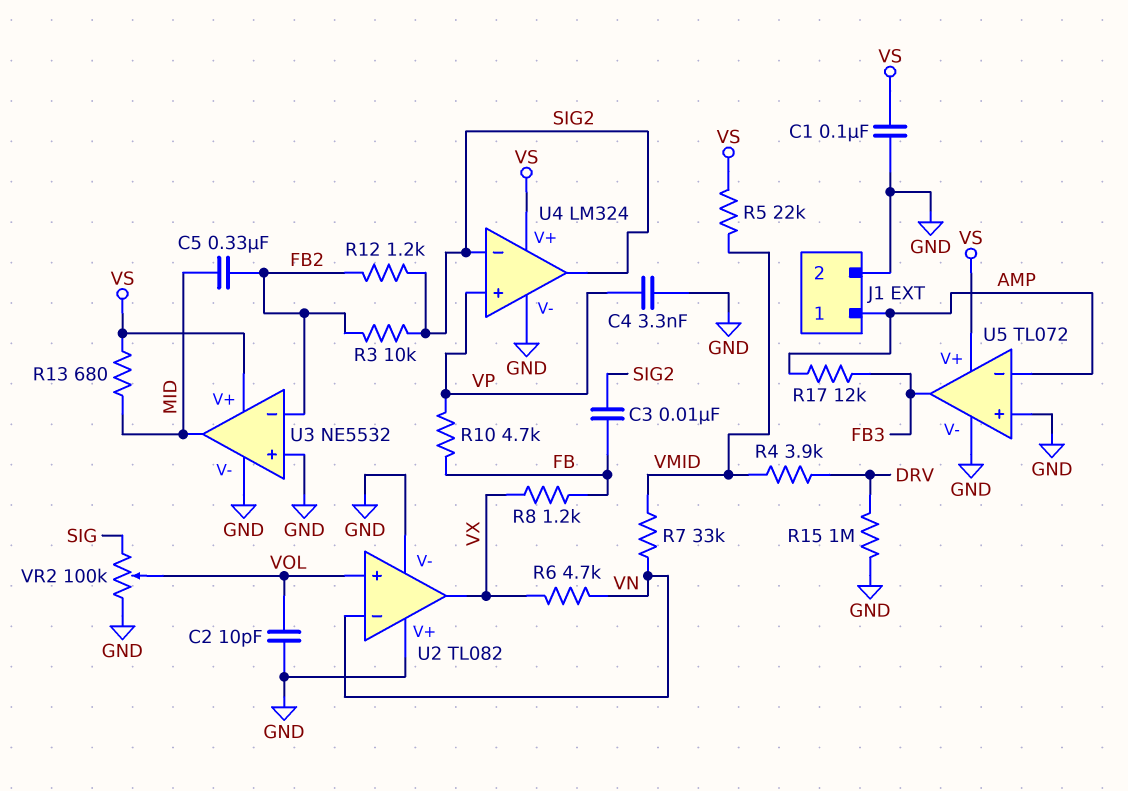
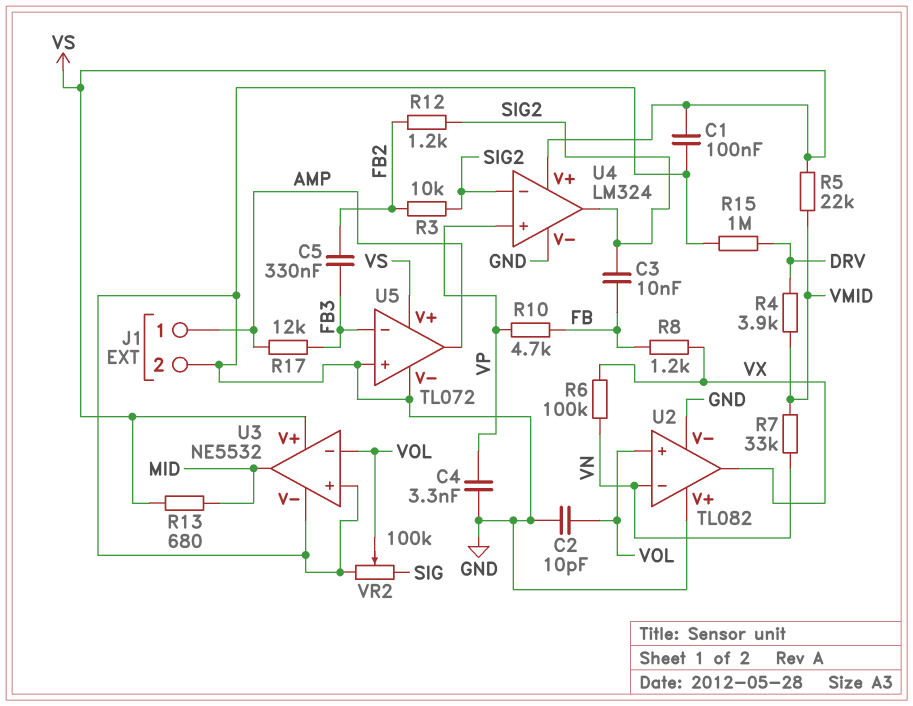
C5: 330nF (FB2, MID) -> 330nF (FB2, FB3)
R6: 4.7k (VN, VX) -> 100k (VN, VX)
U3 pin in-: FB2 -> VOL
U5 pin in-: AMP -> FB3
U5 pin out: FB3 -> AMP

